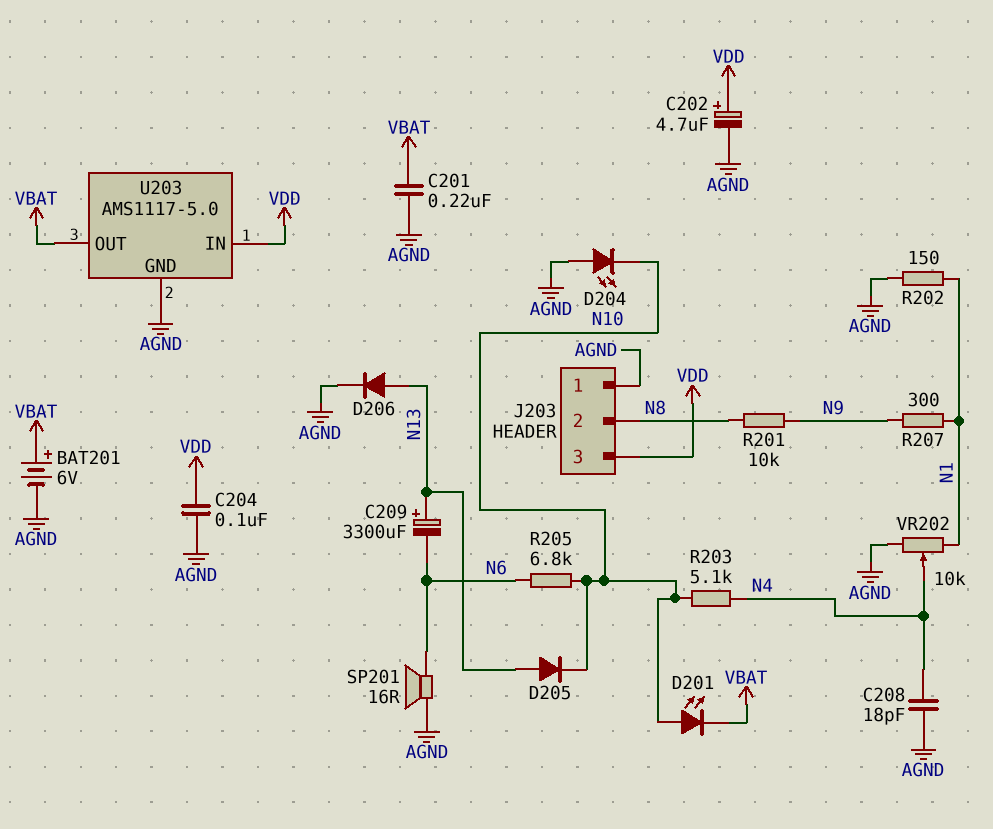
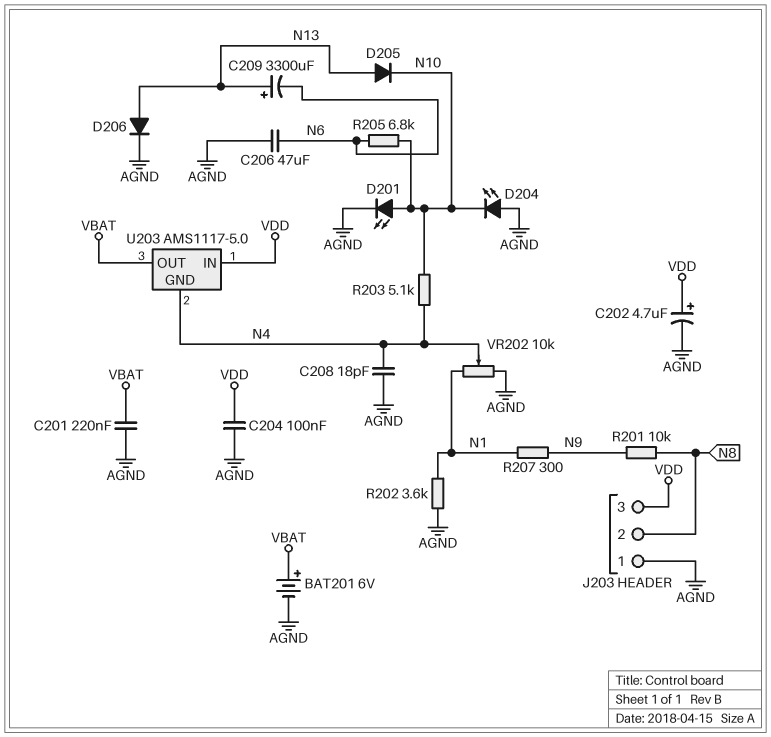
C206: none -> 47uF (AGND, N6)
D201: LED (A N10, K VBAT) -> LED (A N10, K AGND)
R202: 150 (AGND, N1) -> 3.6k (AGND, N1)
SP201: speaker 16R (AGND, N6) -> none
U203 pin GND: AGND -> N4

